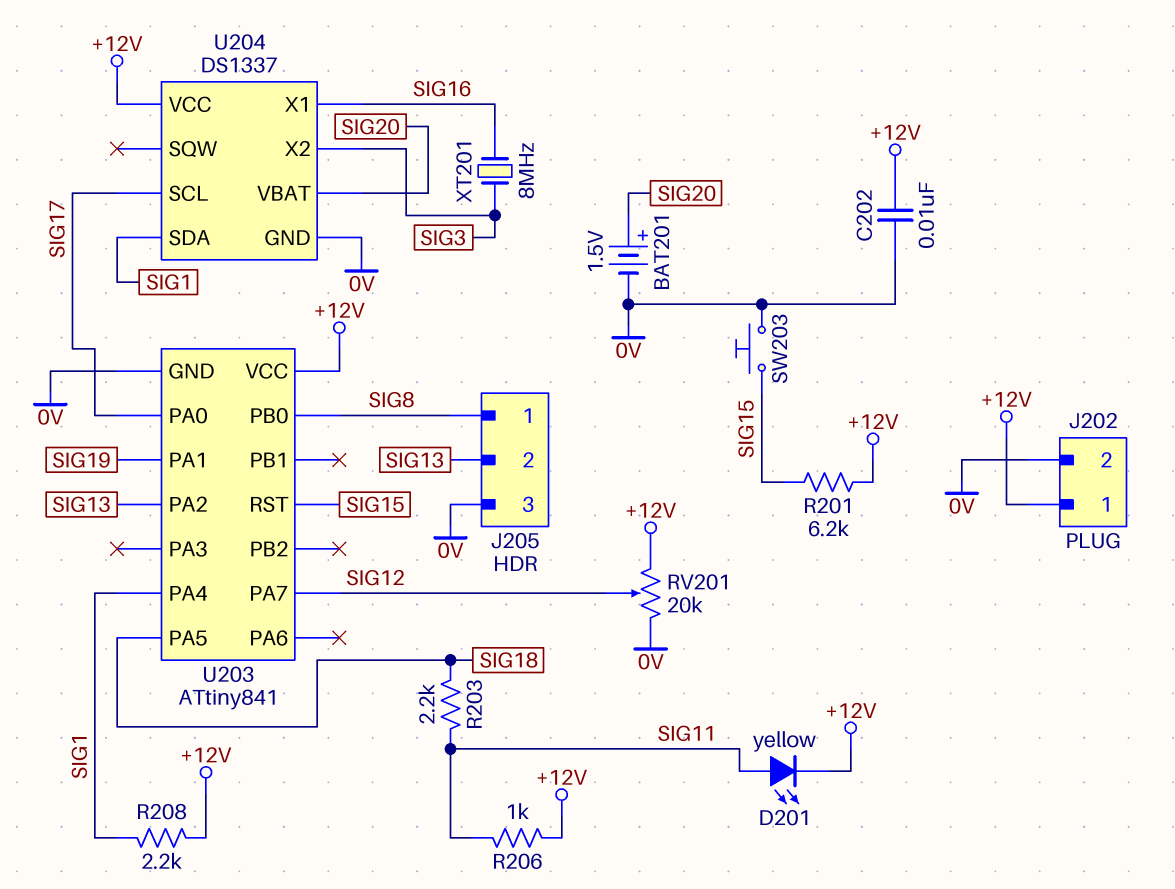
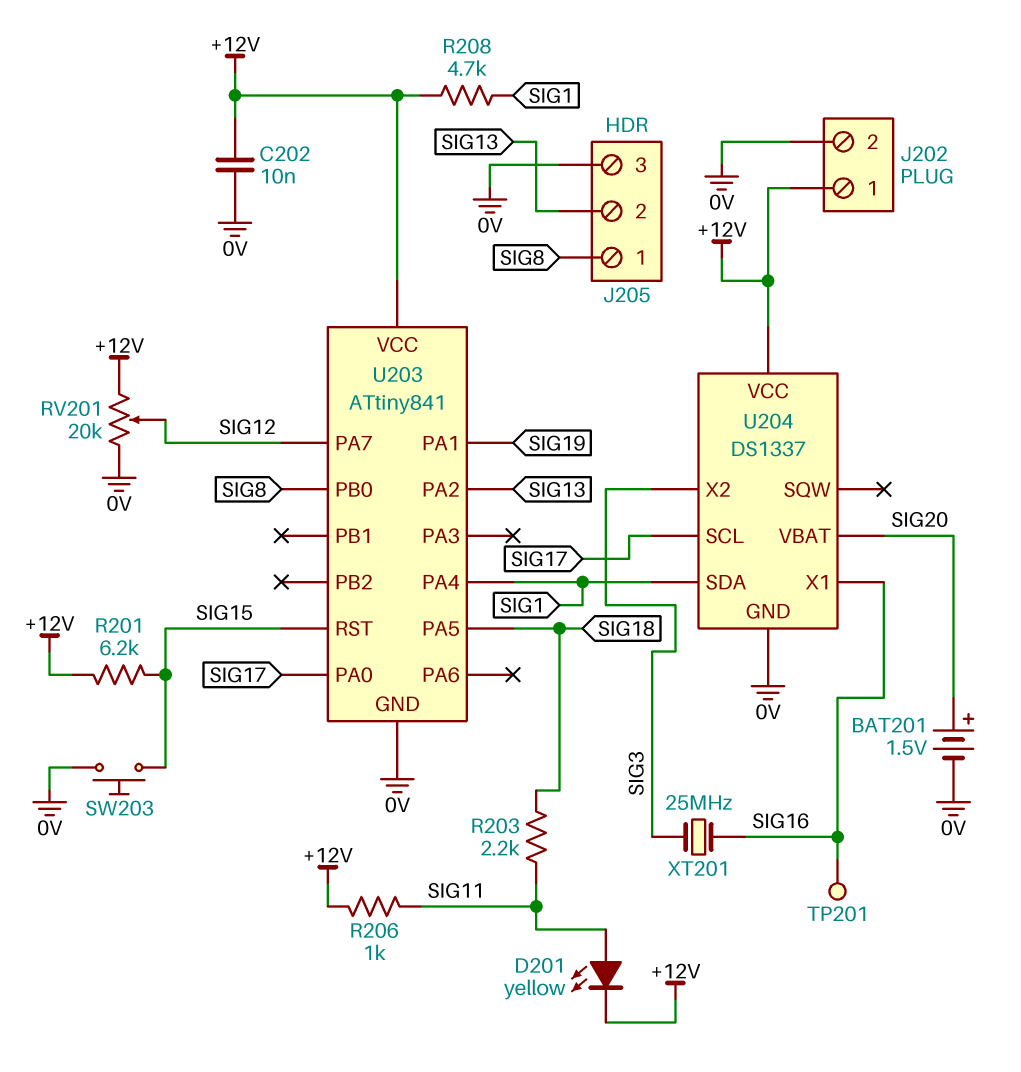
R208: 2.2k (+12V, SIG1) -> 4.7k (+12V, SIG1)
TP201: none -> test point (SIG16)
XT201: 8MHz (SIG3, SIG16) -> 25MHz (SIG3, SIG16)

